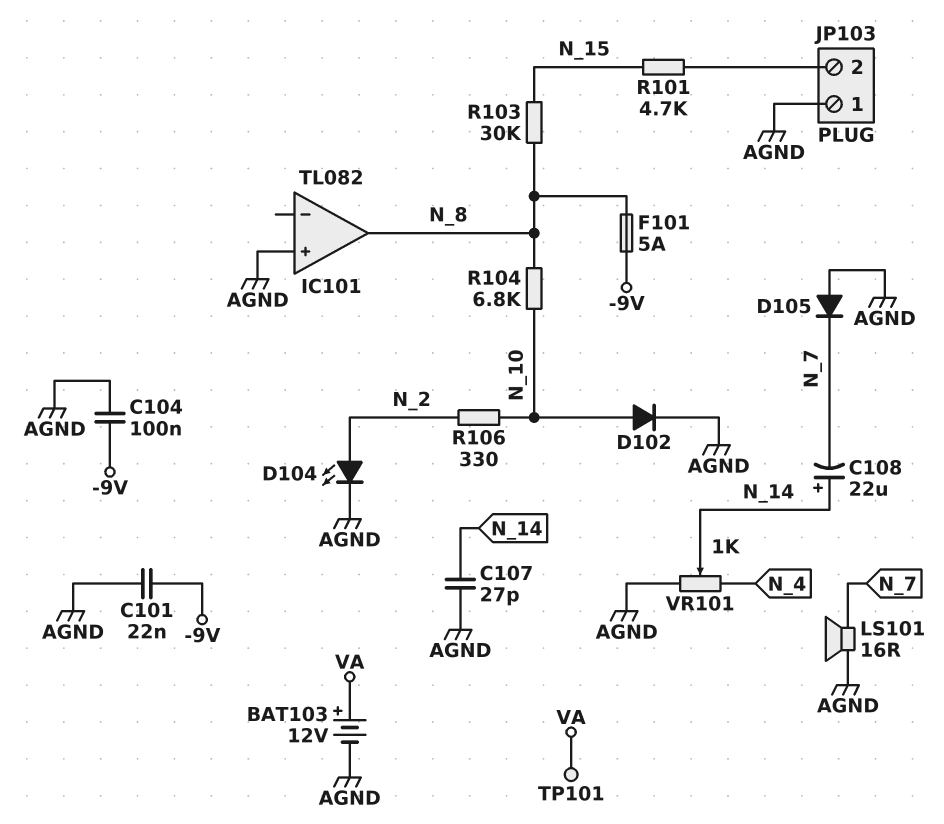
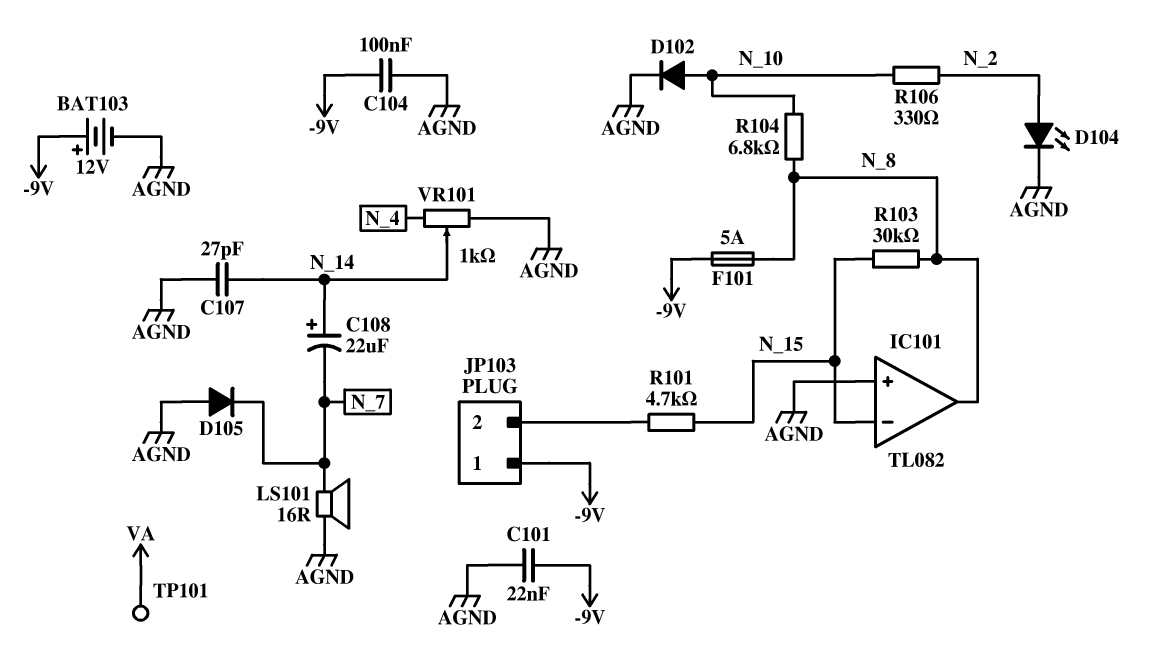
BAT103: 12V (plus VA, minus AGND) -> 12V (plus -9V, minus AGND)
IC101 pin in-: none -> N_15
JP103 pin 1: AGND -> -9V

